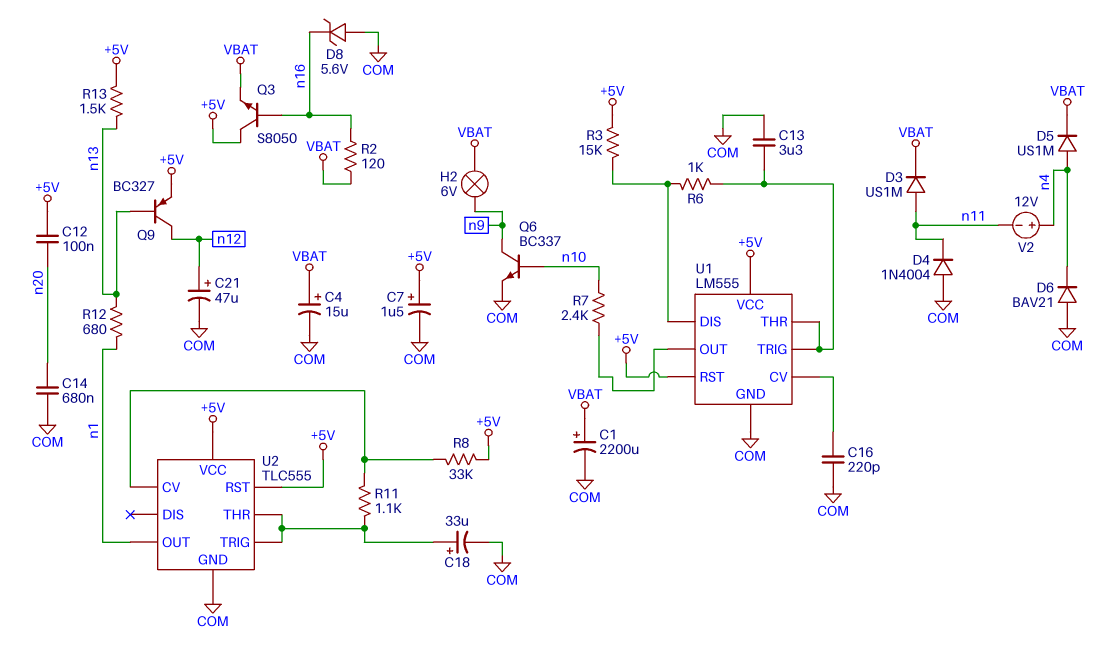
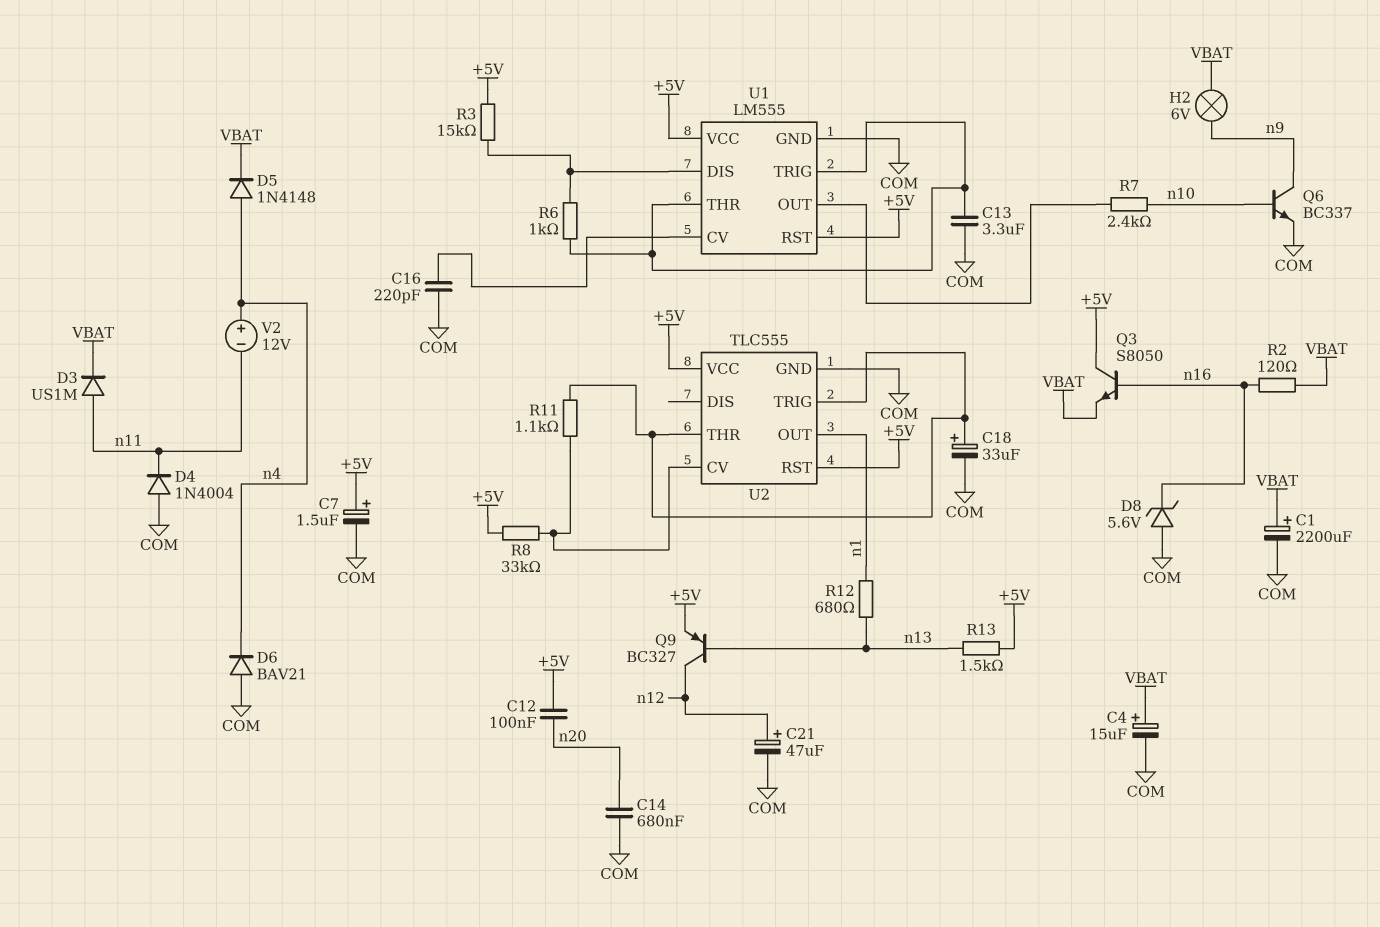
D5: diode US1M (A n4, K VBAT) -> diode 1N4148 (A n4, K VBAT)

